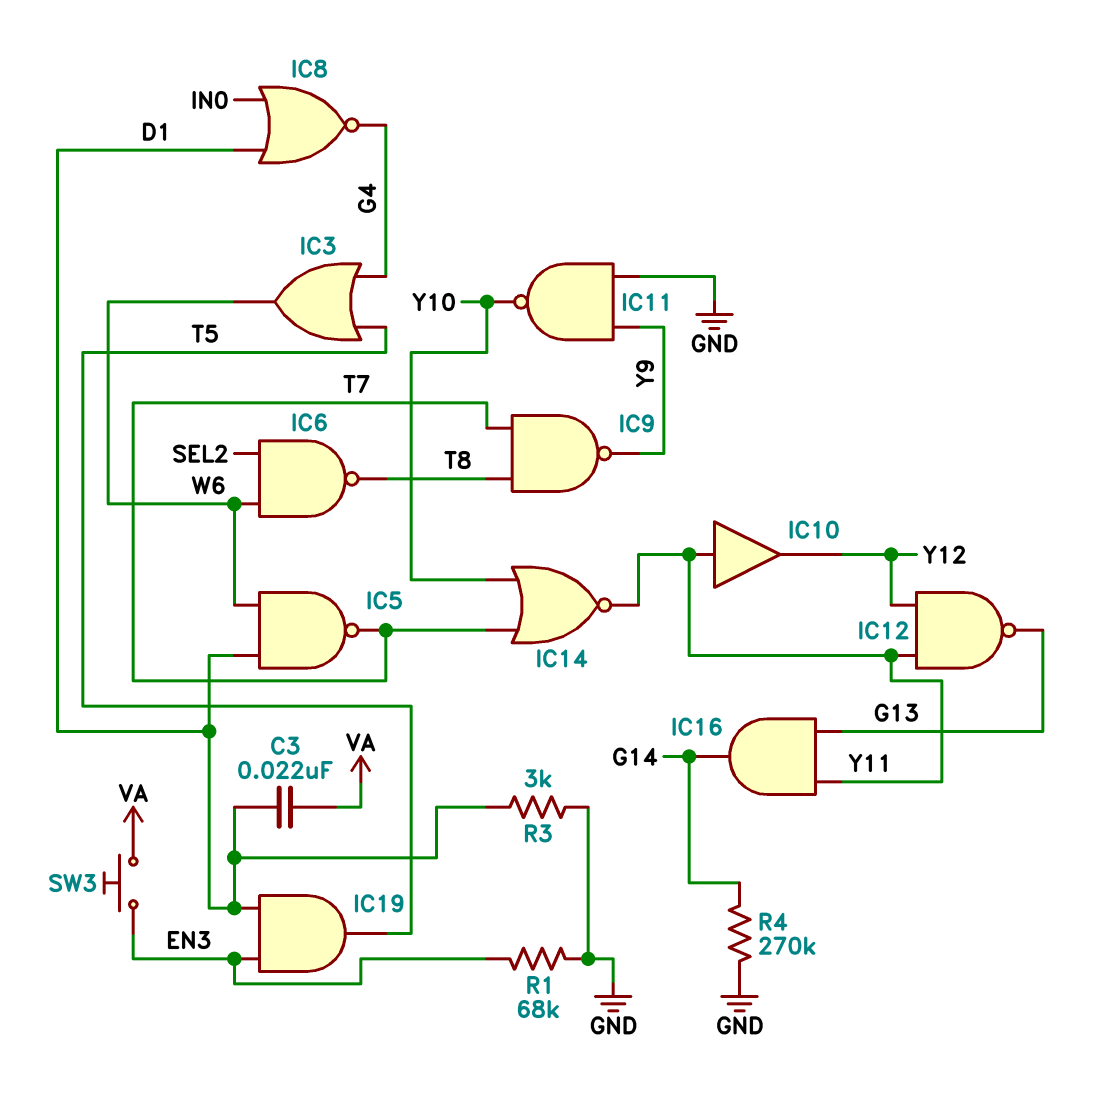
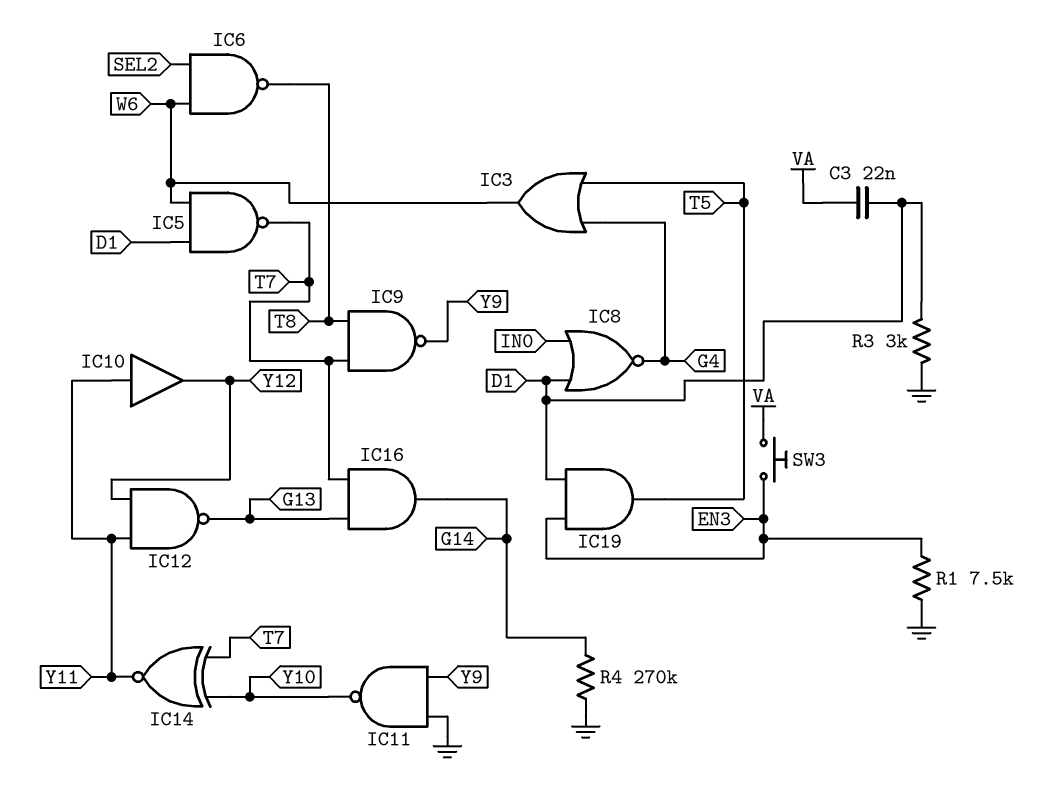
IC14: NOR (in T7, in Y10, out Y11) -> XNOR (in T7, in Y10, out Y11)
IC16: AND (in G13, in Y11, out G14) -> AND (in G13, in T7, out G14)
R1: 68k (EN3, GND) -> 7.5k (EN3, GND)

